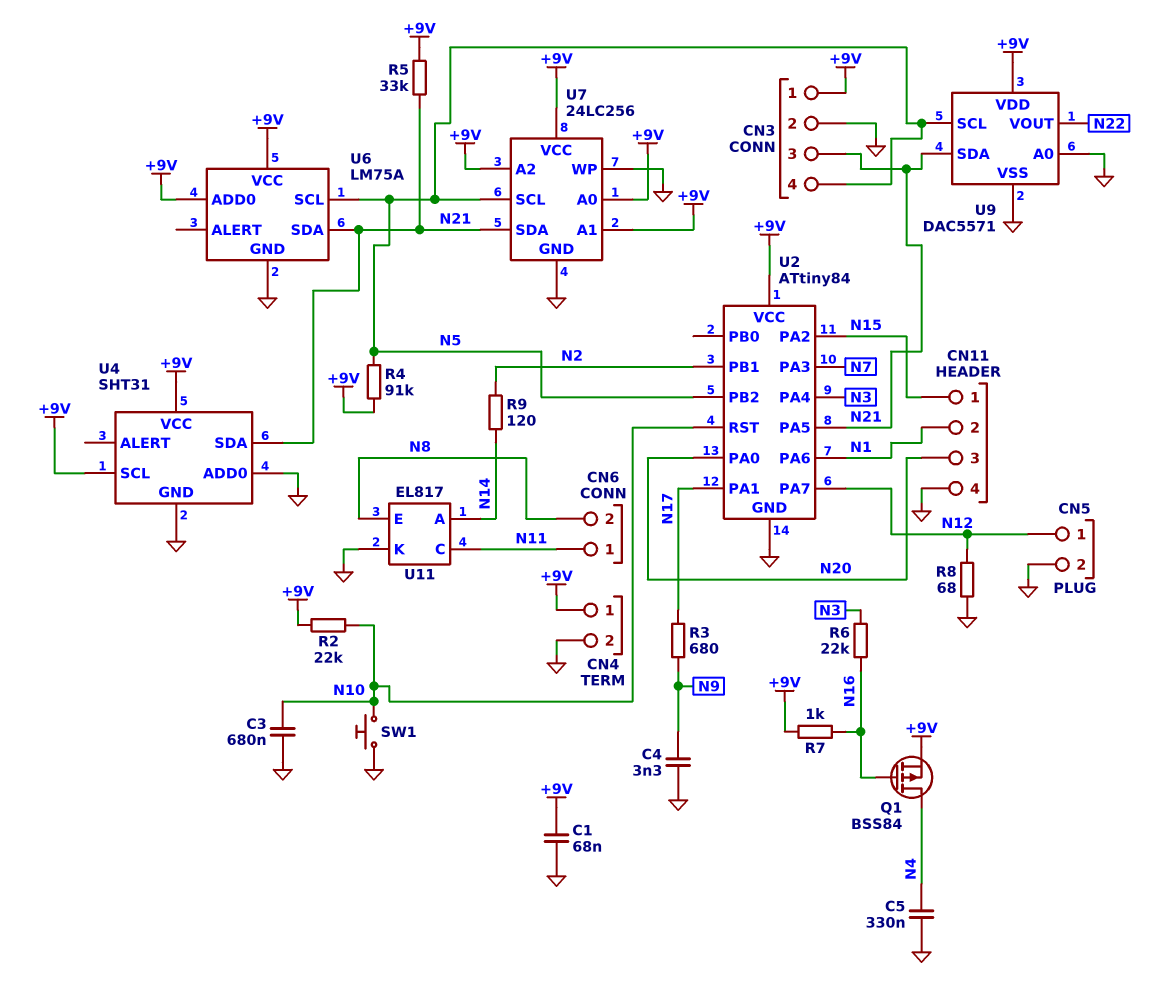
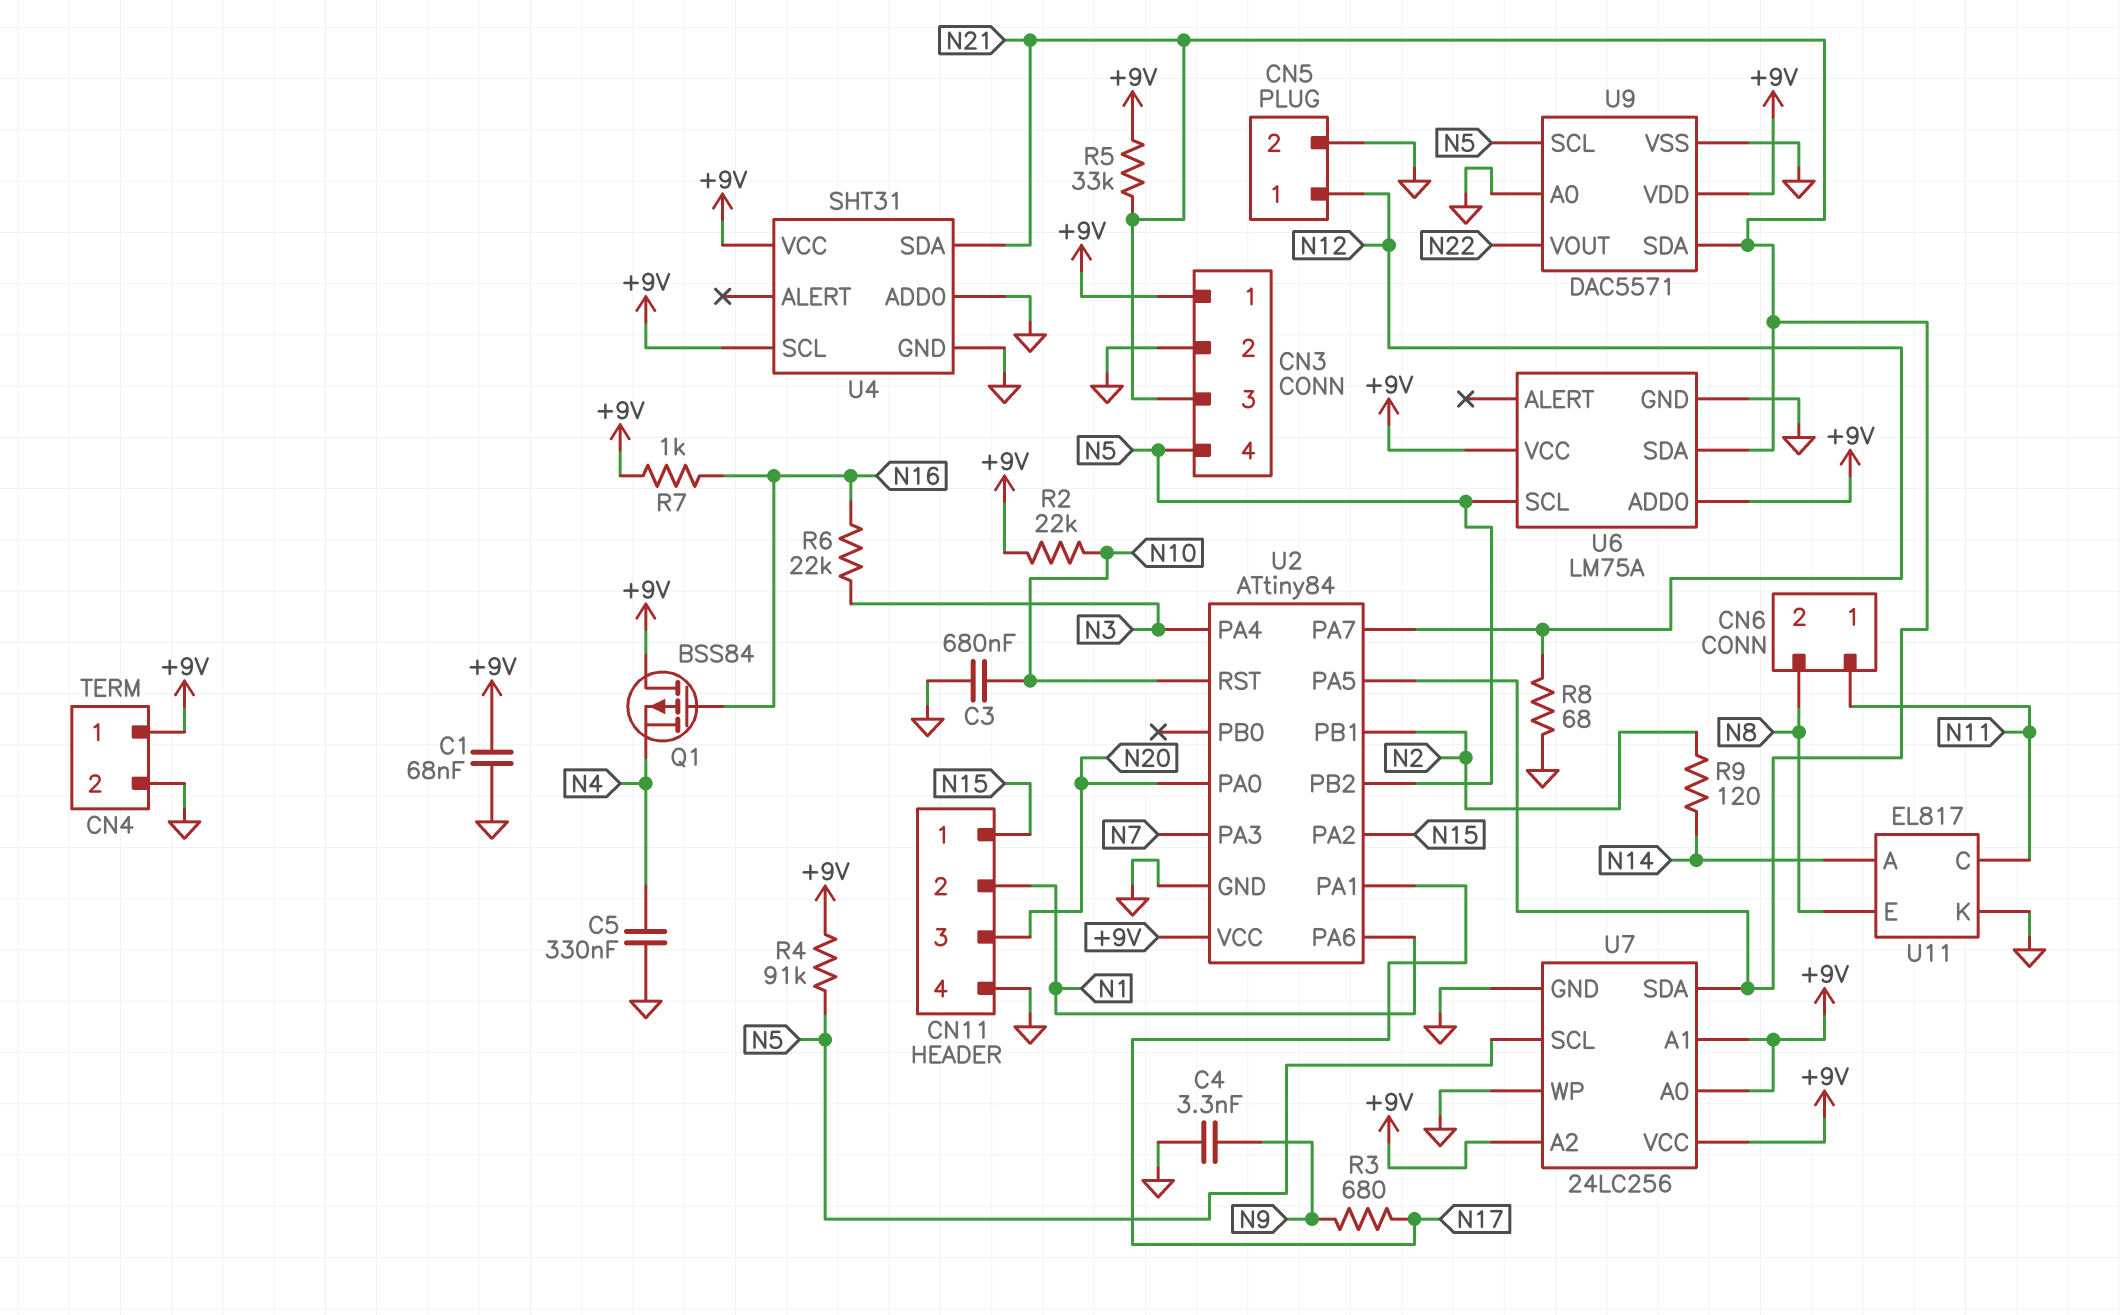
Q1: PMOS BSS84 (G N16, D N4, S +9V) -> PMOS BSS84 (G N16, D +9V, S N4)
SW1: button (GND, N10) -> none

